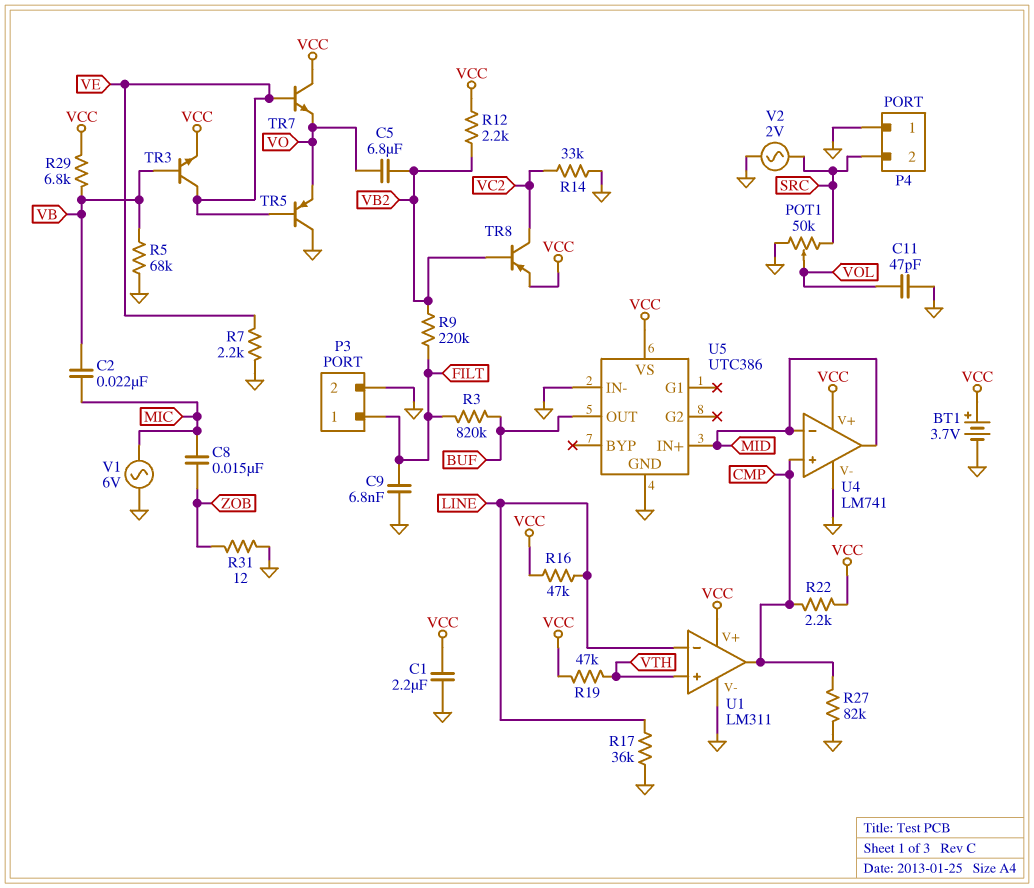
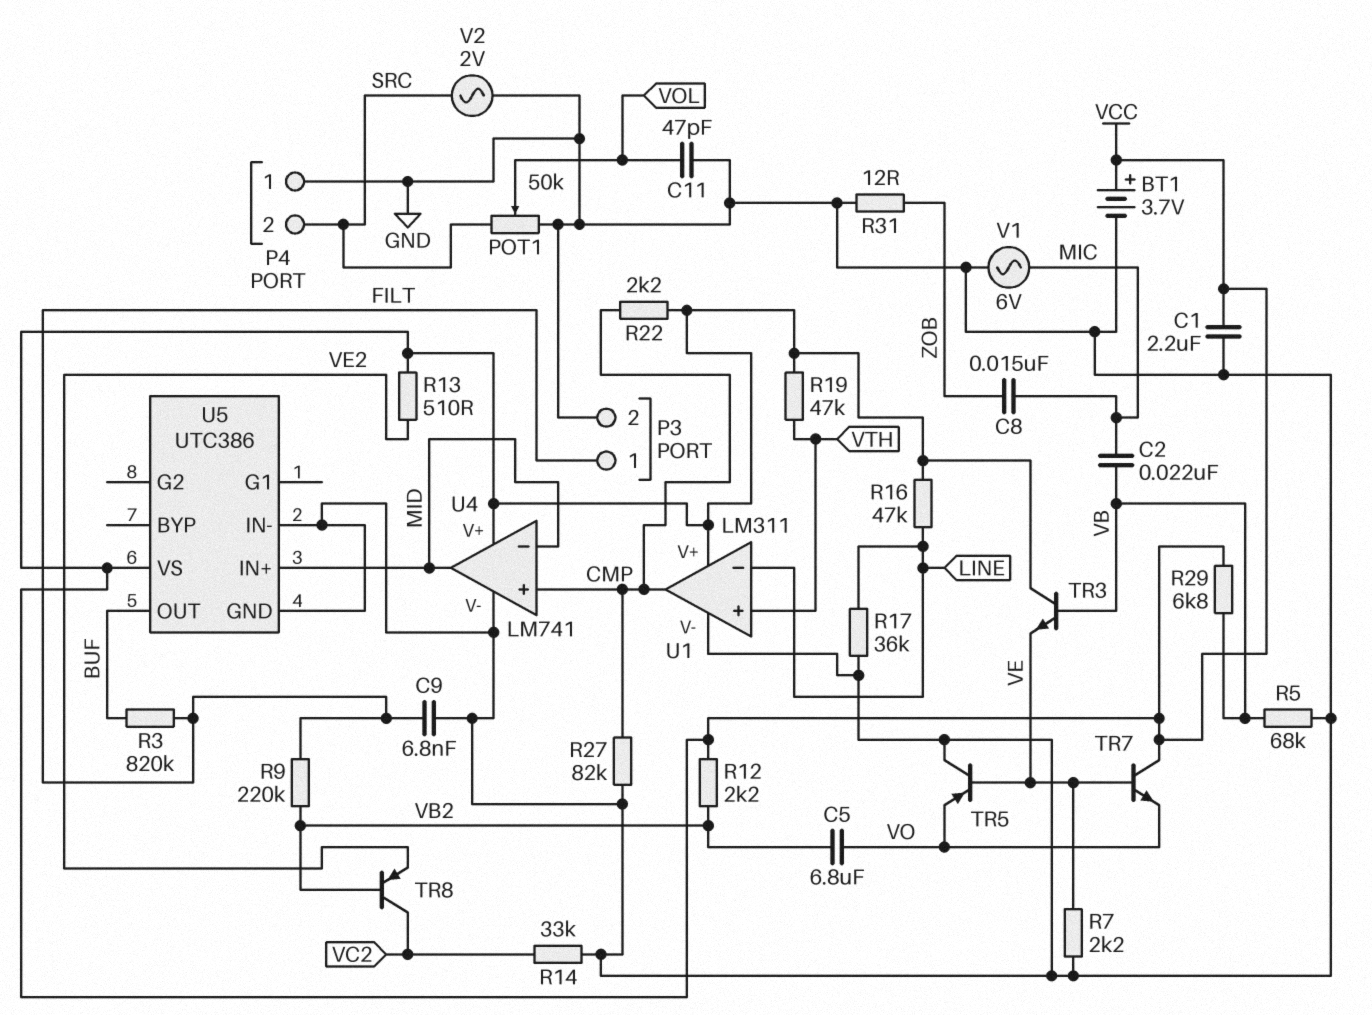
R13: none -> 510 (VCC, VE2)
TR3: NPN (B VB, C VE, E VCC) -> NPN (B VB, C VCC, E VE)
TR8: PNP (B VB2, C VC2, E VCC) -> PNP (B VB2, C VC2, E VE2)

